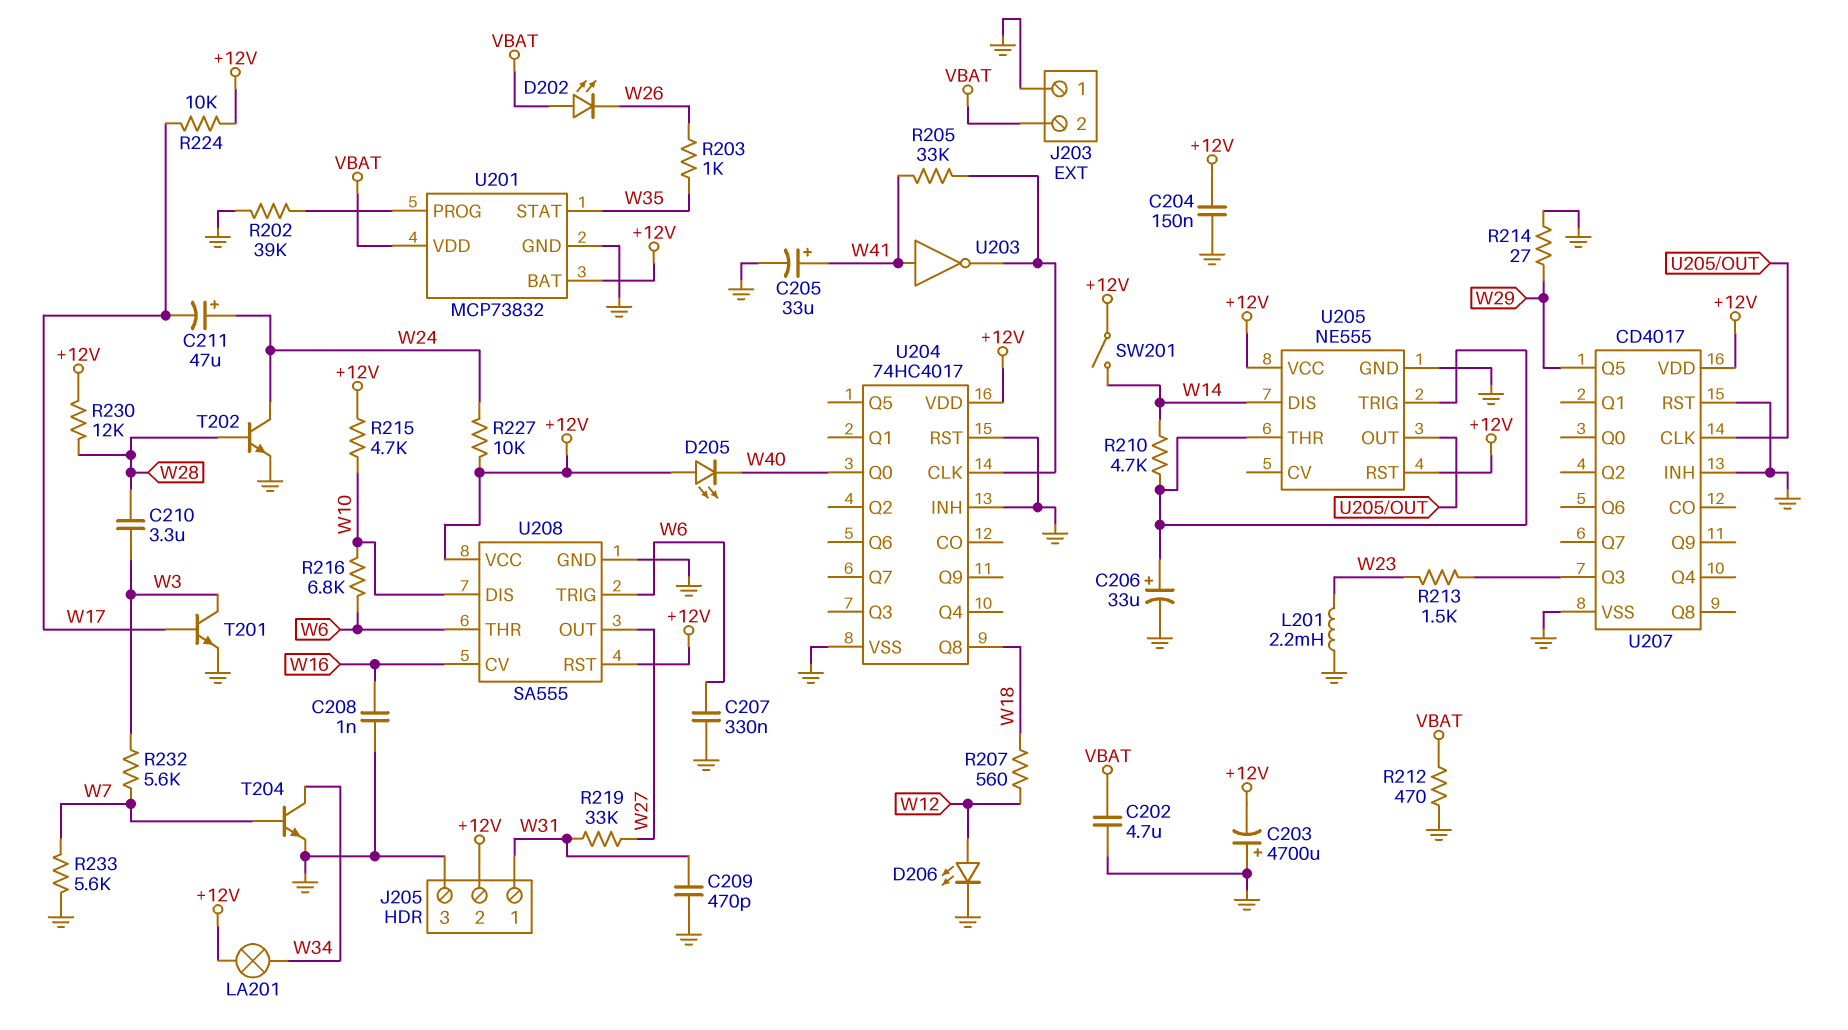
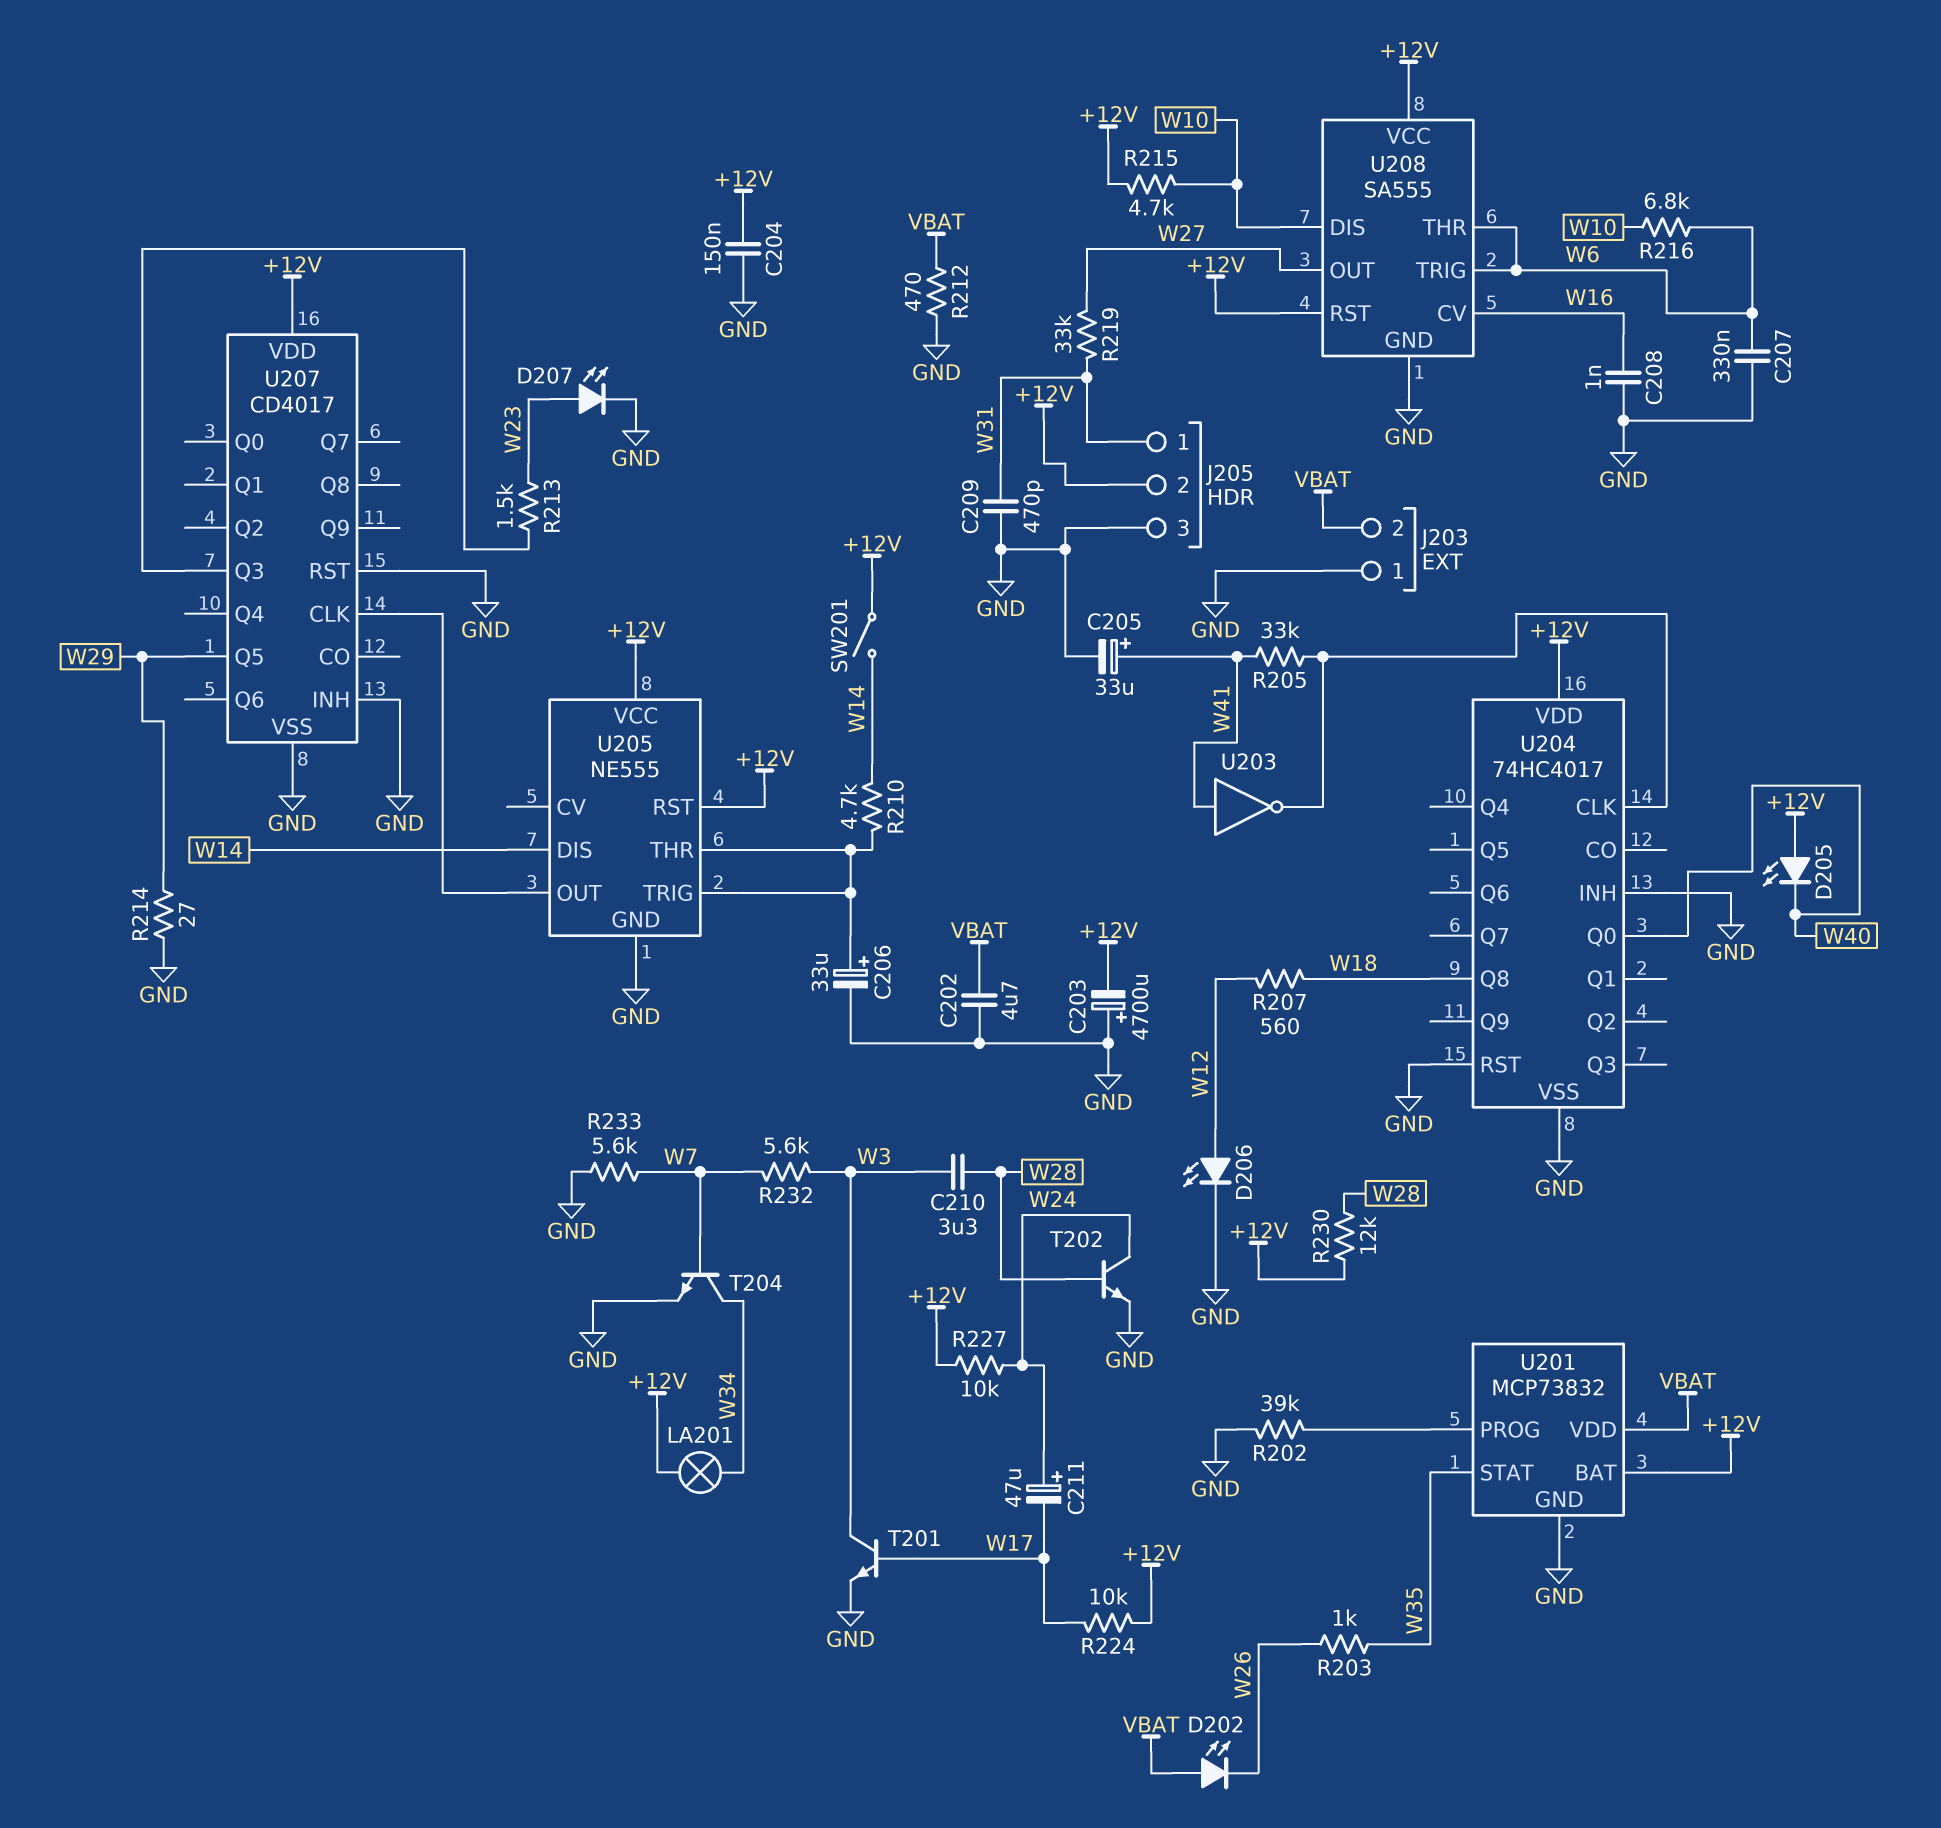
D207: none -> LED (A W23, K GND)
L201: 2.2mH (GND, W23) -> none

